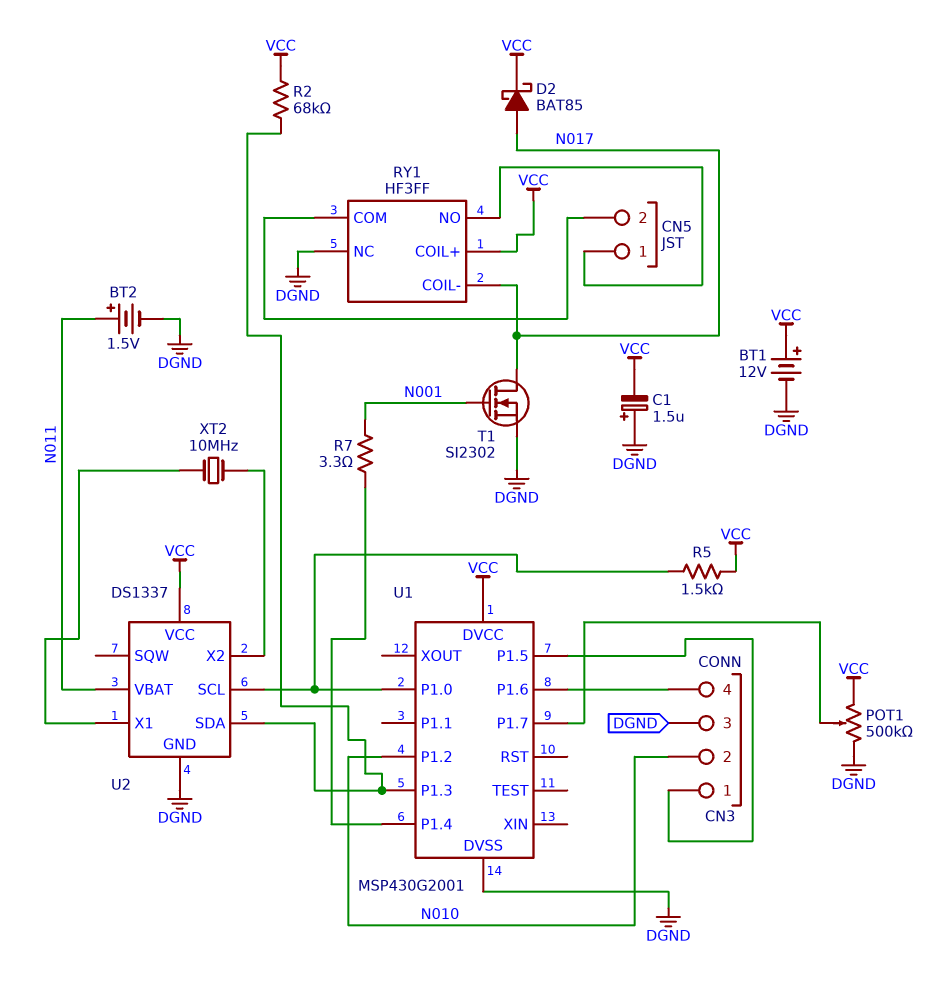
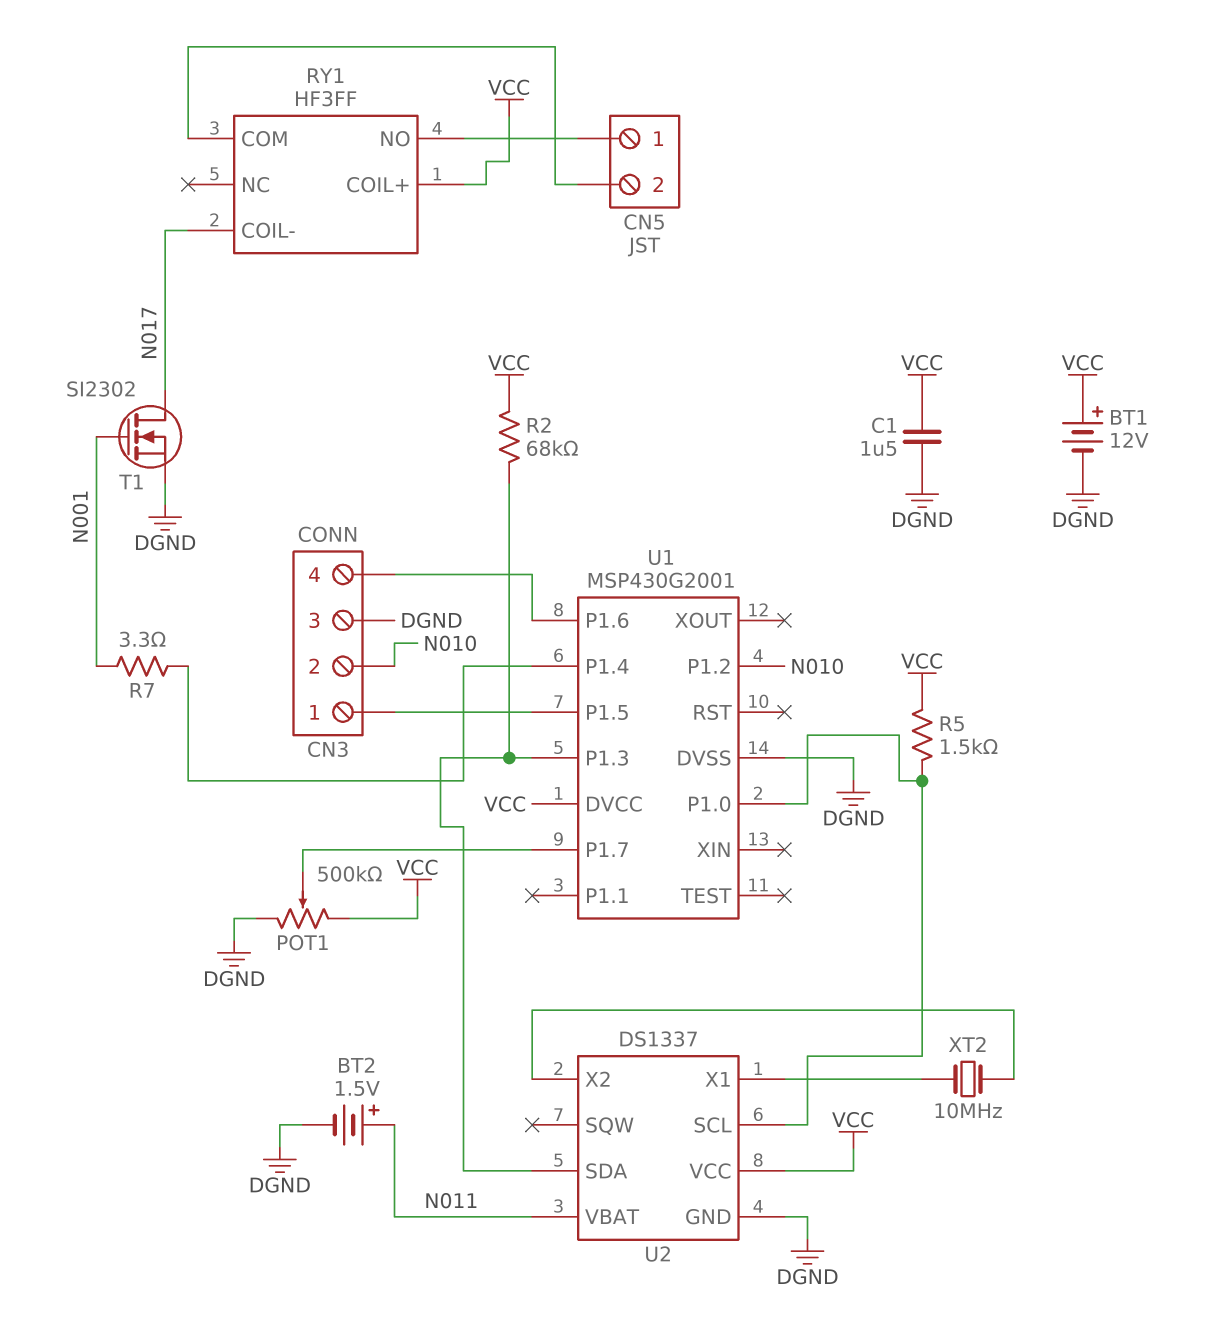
C1: 1.5uF (plus DGND, minus VCC) -> 1.5uF (DGND, VCC)
D2: schottky BAT85 (A N017, K VCC) -> none
RY1 pin NC: DGND -> none

